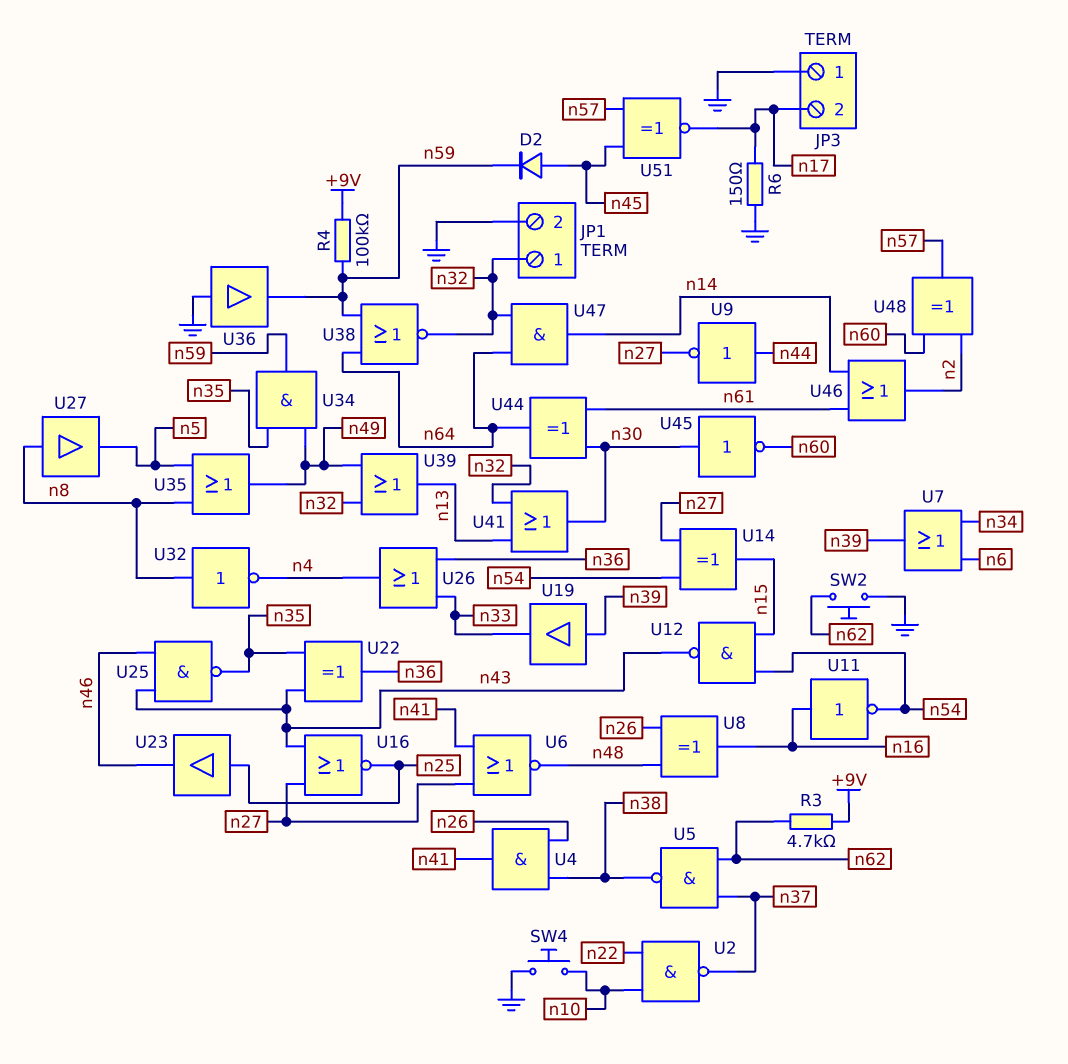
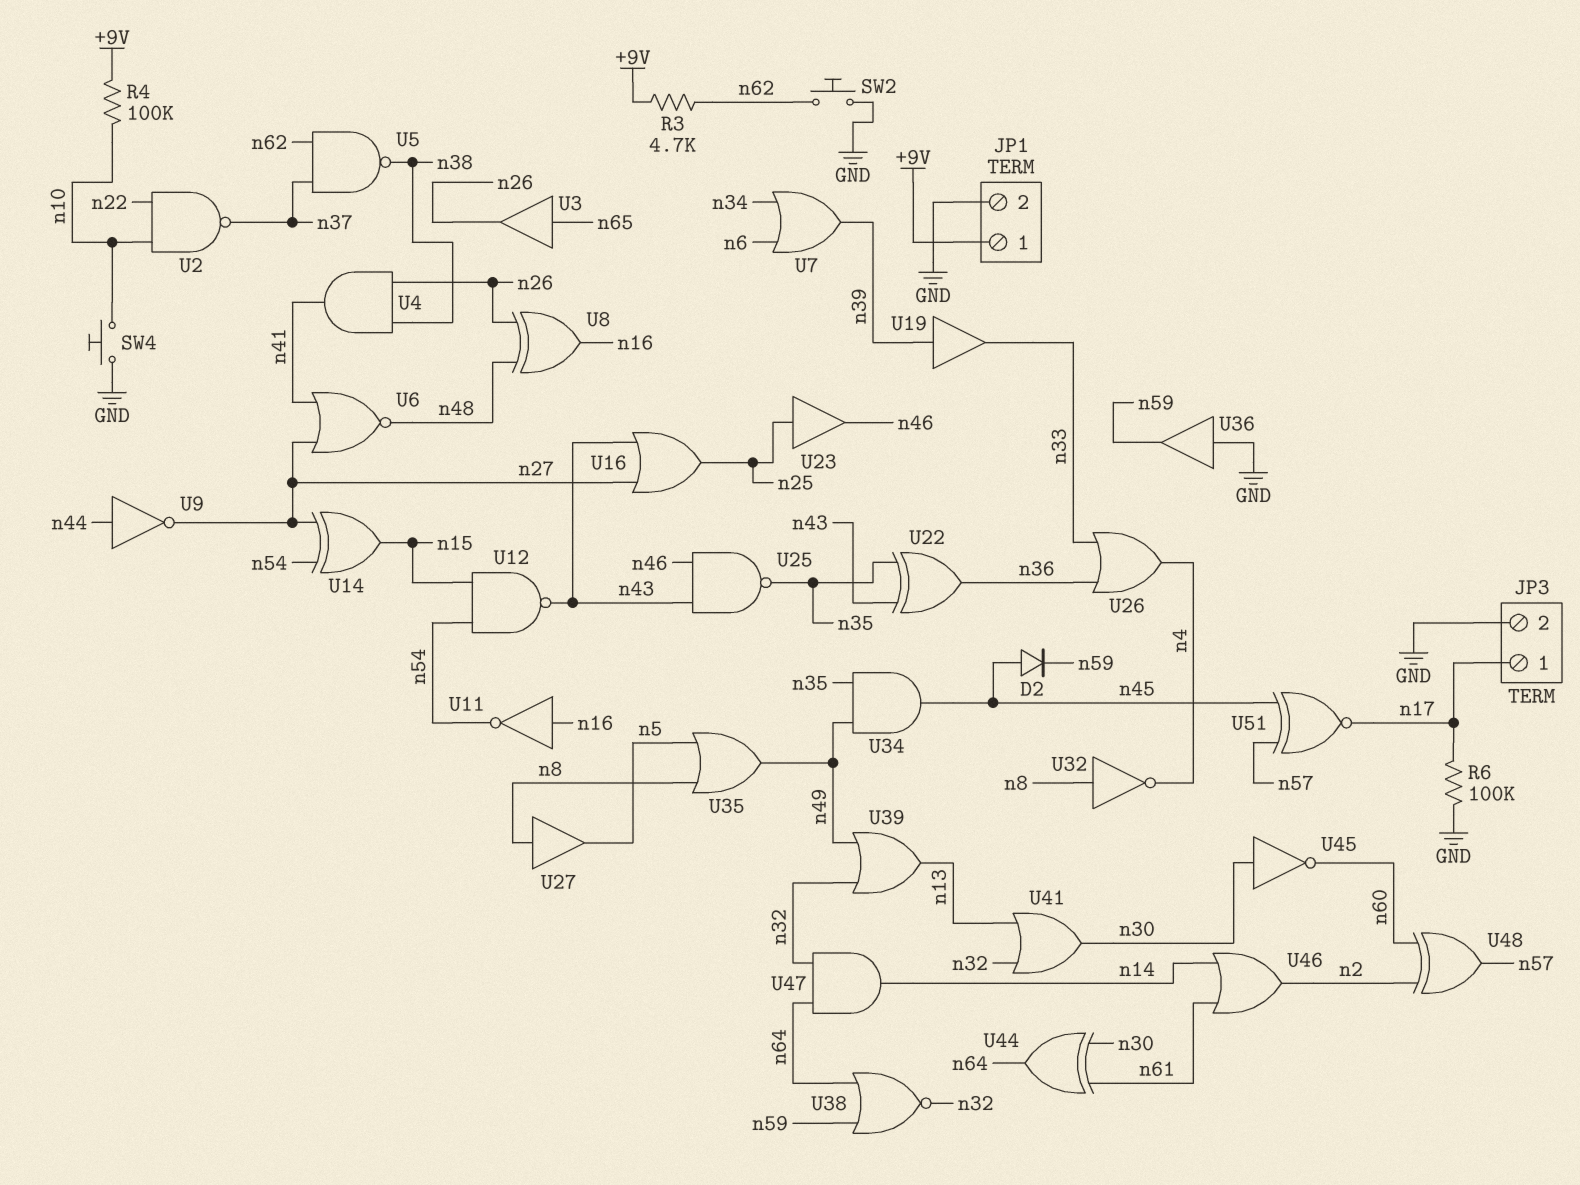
JP1 pin 1: n32 -> +9V
JP3 pin 1: GND -> n17
JP3 pin 2: n17 -> GND
R4: 100k (+9V, n59) -> 100k (+9V, n10)
R6: 150 (GND, n17) -> 100k (GND, n17)
U3: none -> buffer (in n65, out n26)
U16: NOR (in n27, in n43, out n25) -> OR (in n27, in n43, out n25)
U34: AND (in n35, in n49, out n59) -> AND (in n35, in n49, out n45)

